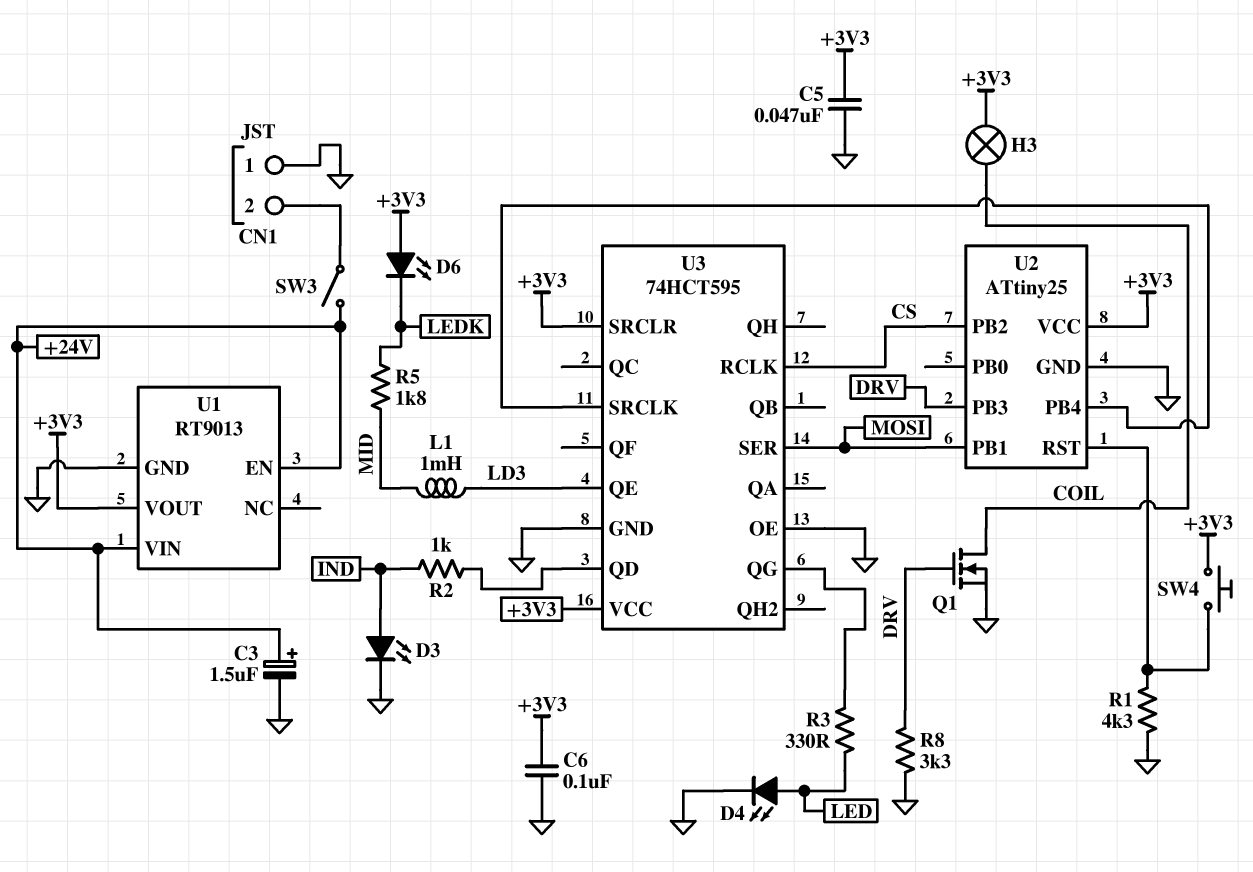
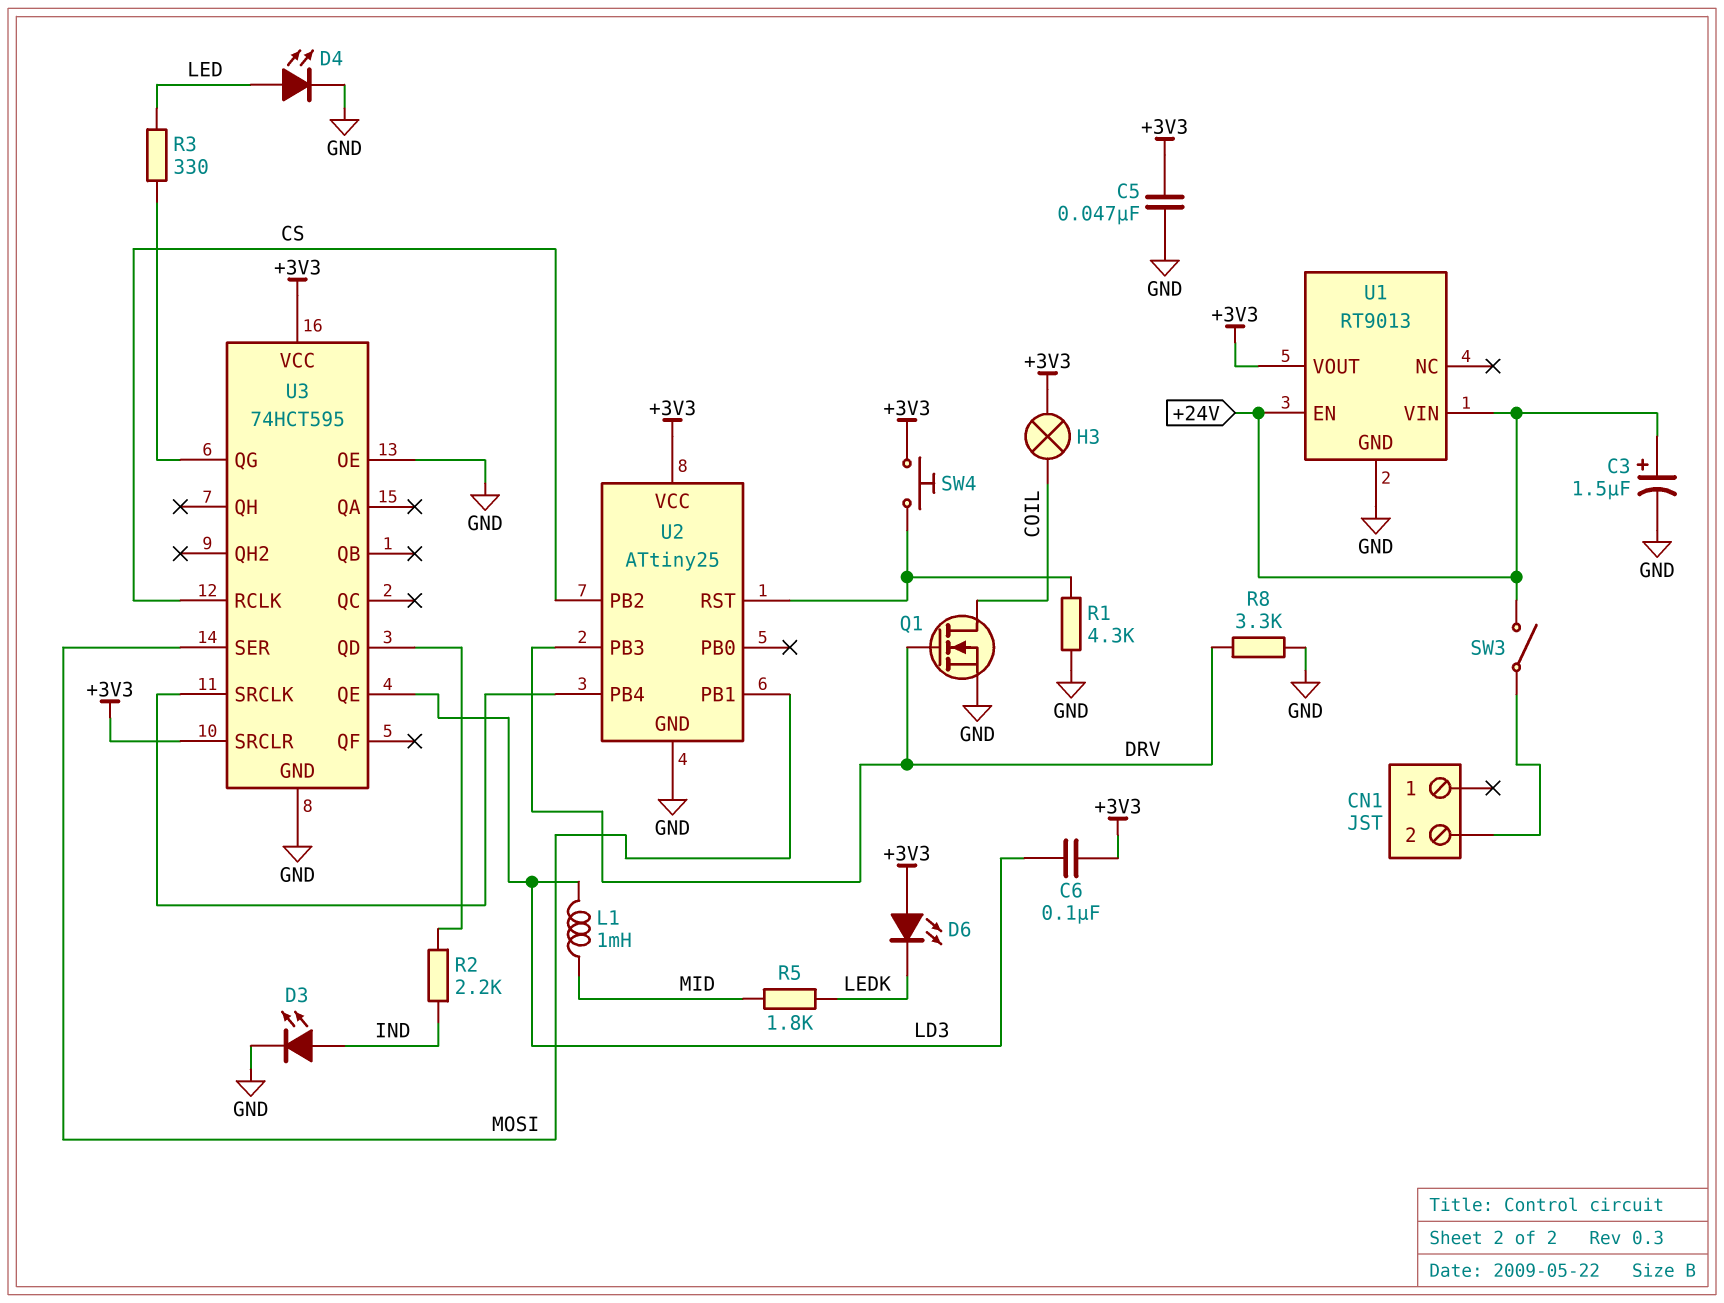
C6: 100nF (+3V3, GND) -> 100nF (+3V3, LD3)
CN1 pin 1: GND -> none
R2: 1k (IND, U3/QD) -> 2.2k (IND, U3/QD)

